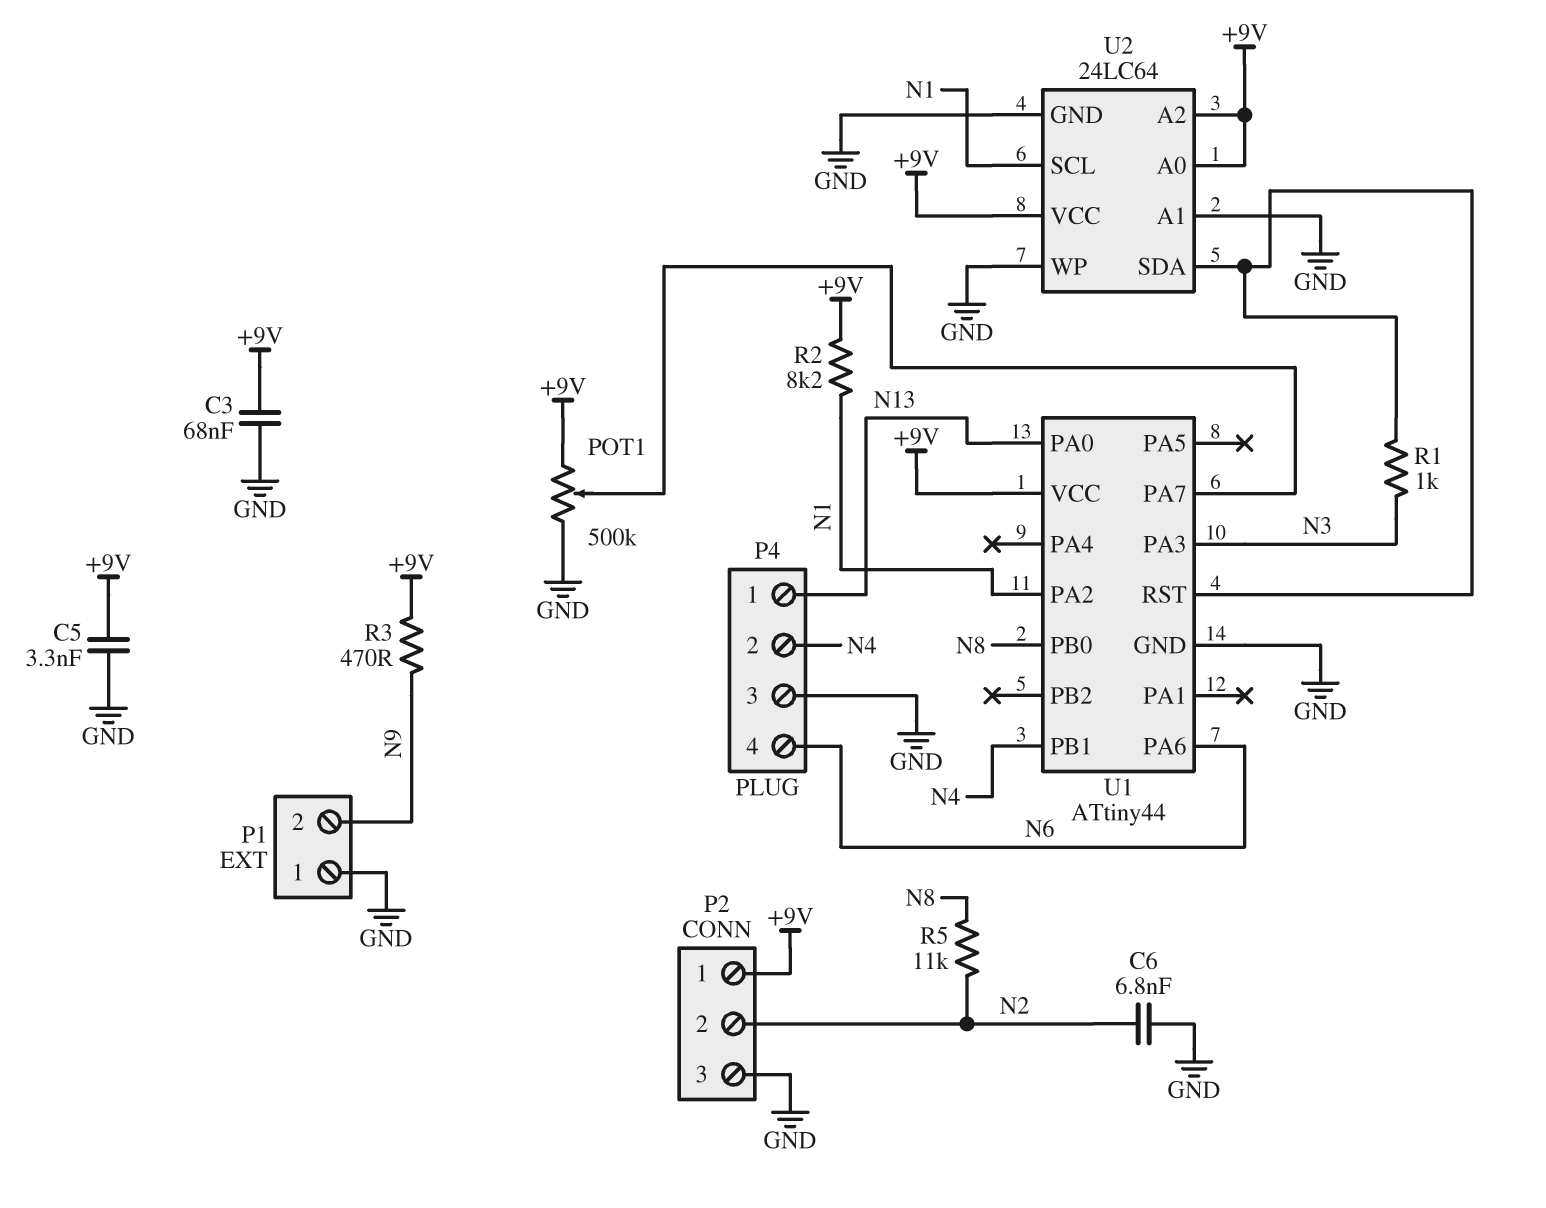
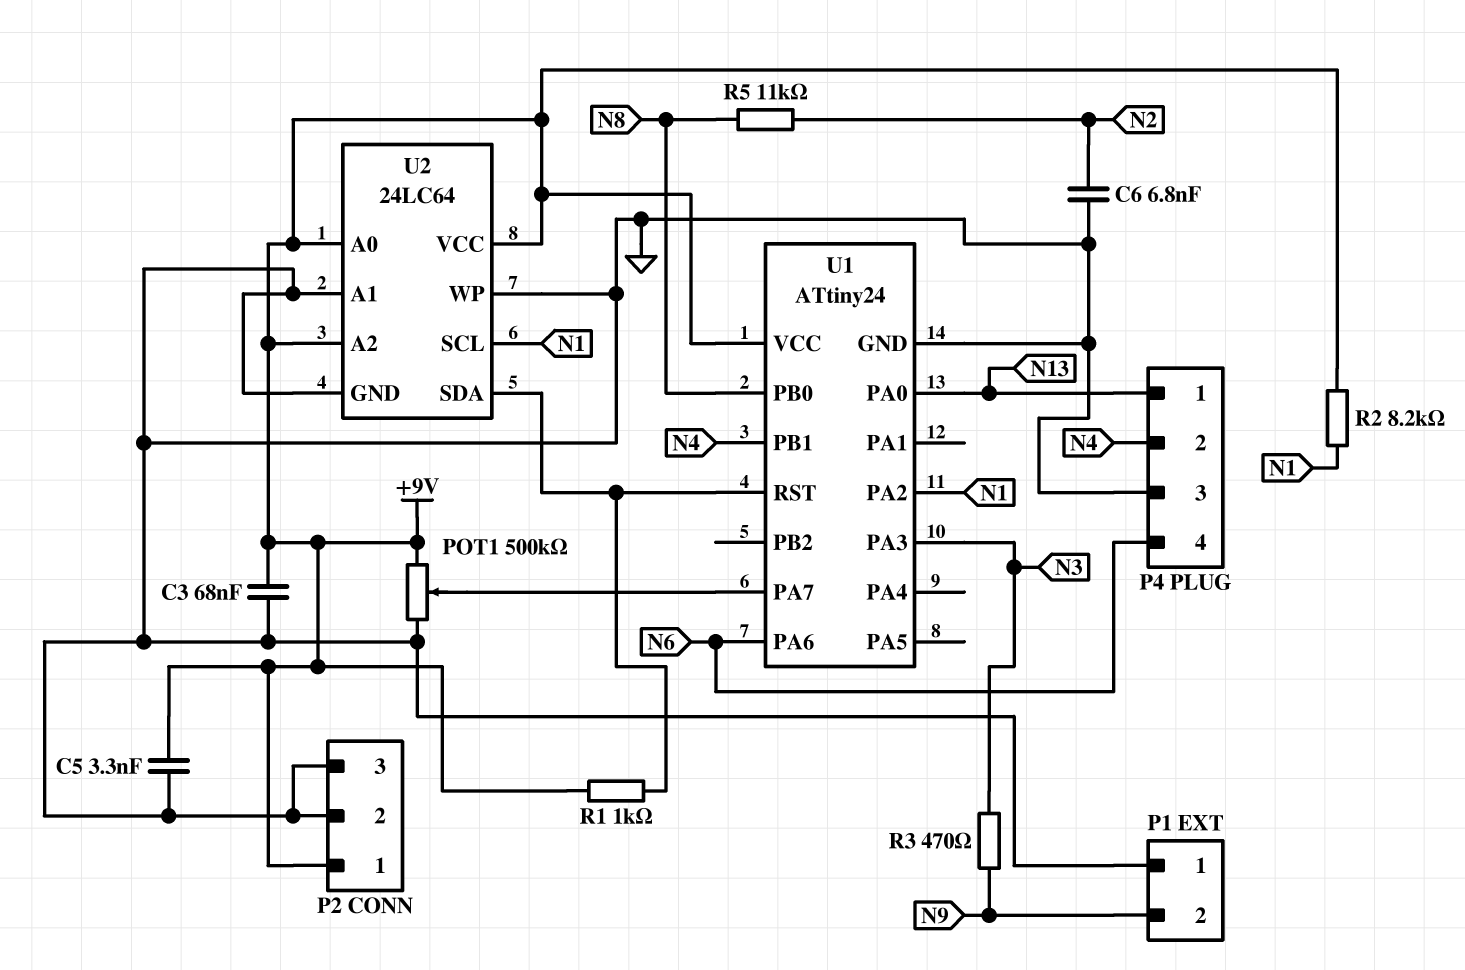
P2 pin 2: N2 -> GND
R1: 1k (N3, U1/RST) -> 1k (+9V, U1/RST)
R3: 470 (+9V, N9) -> 470 (N3, N9)
U1: ATtiny44 -> ATtiny24

